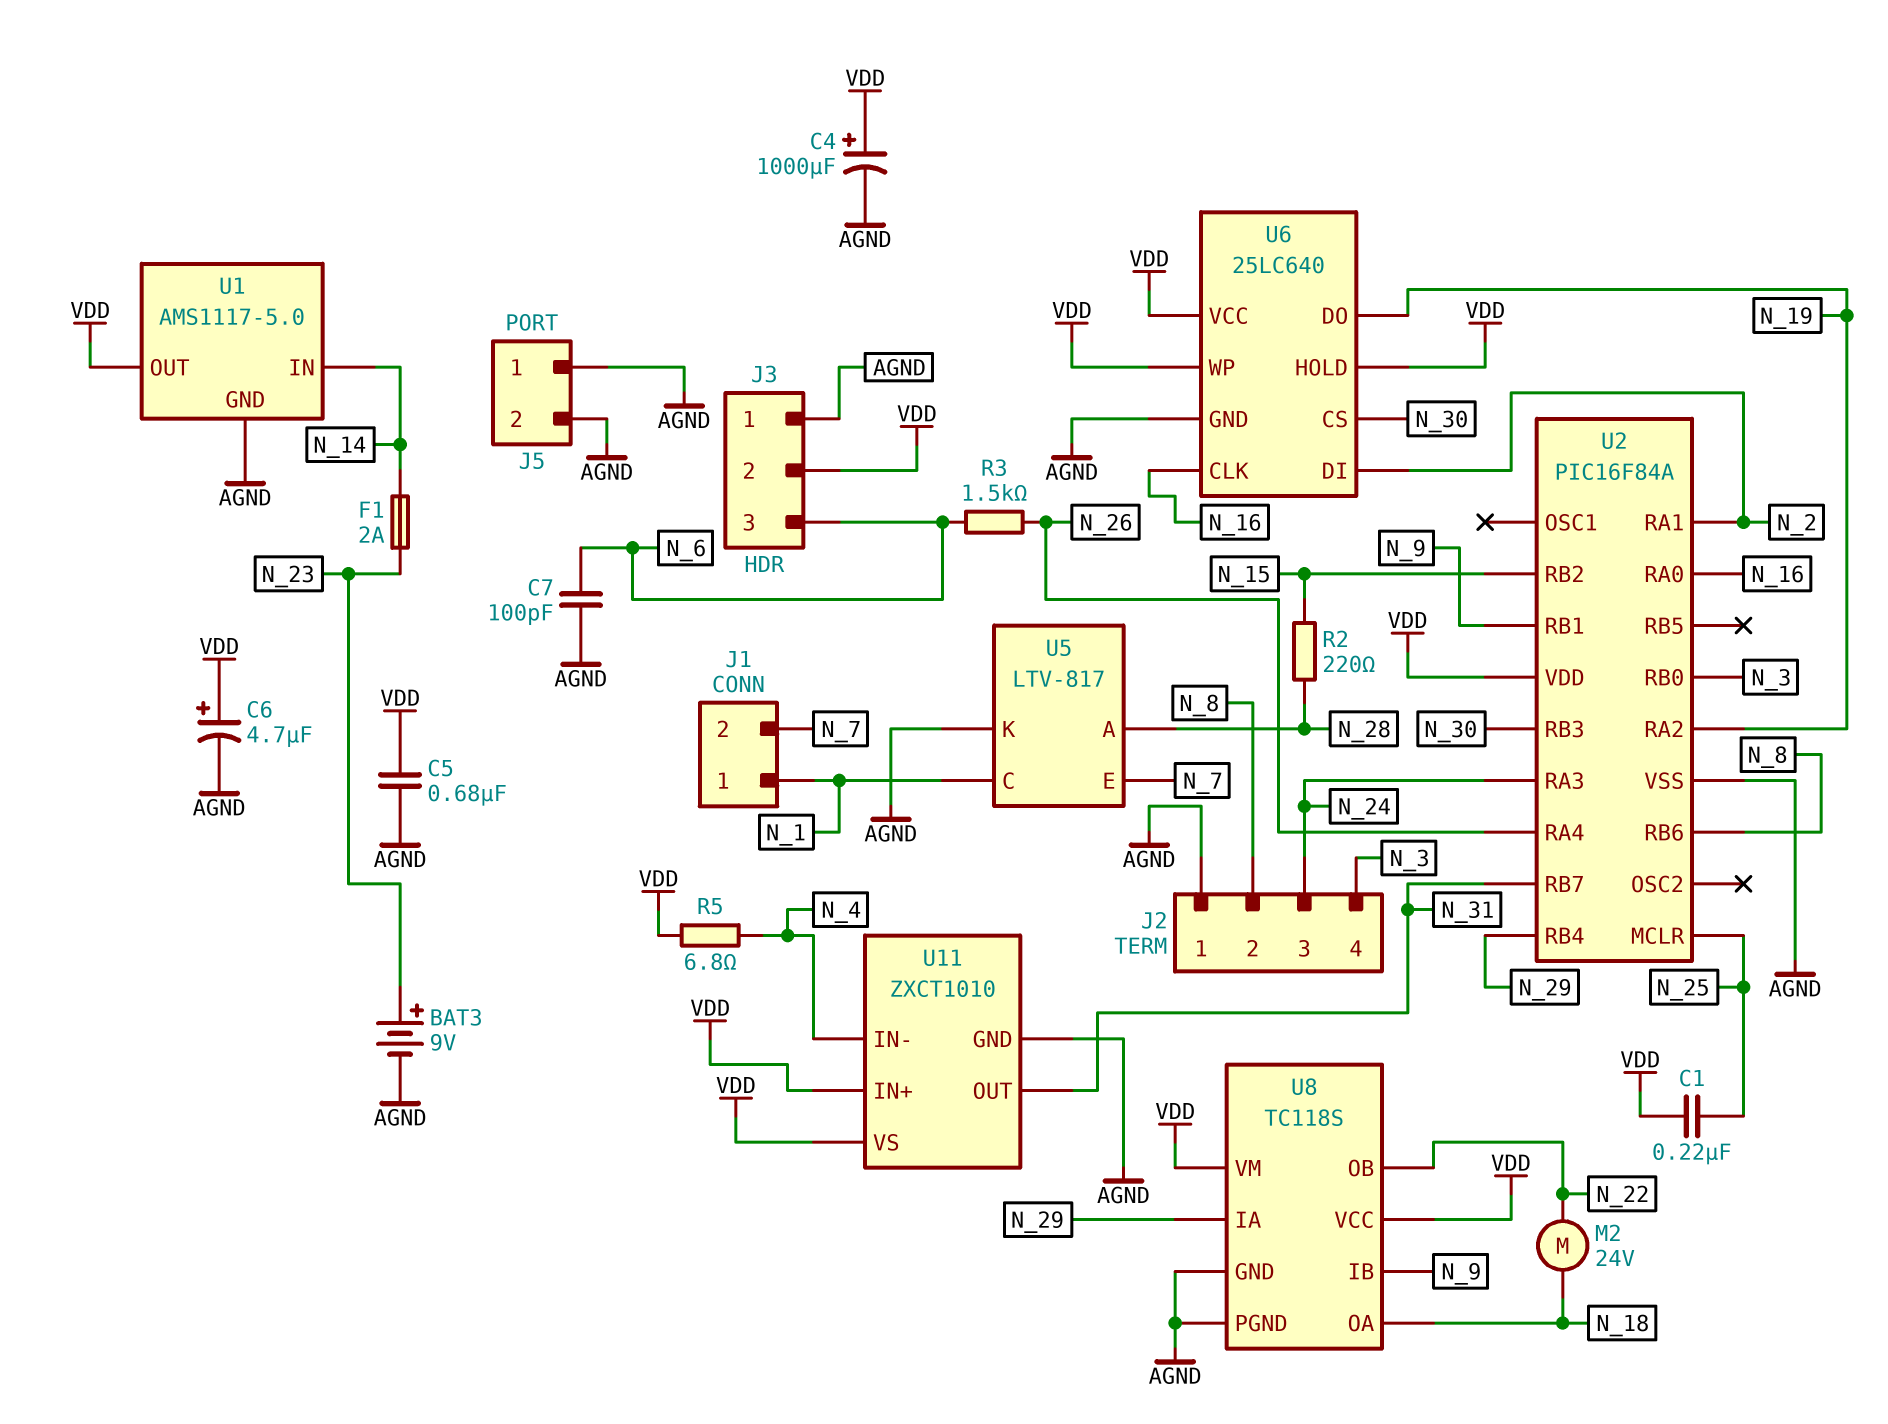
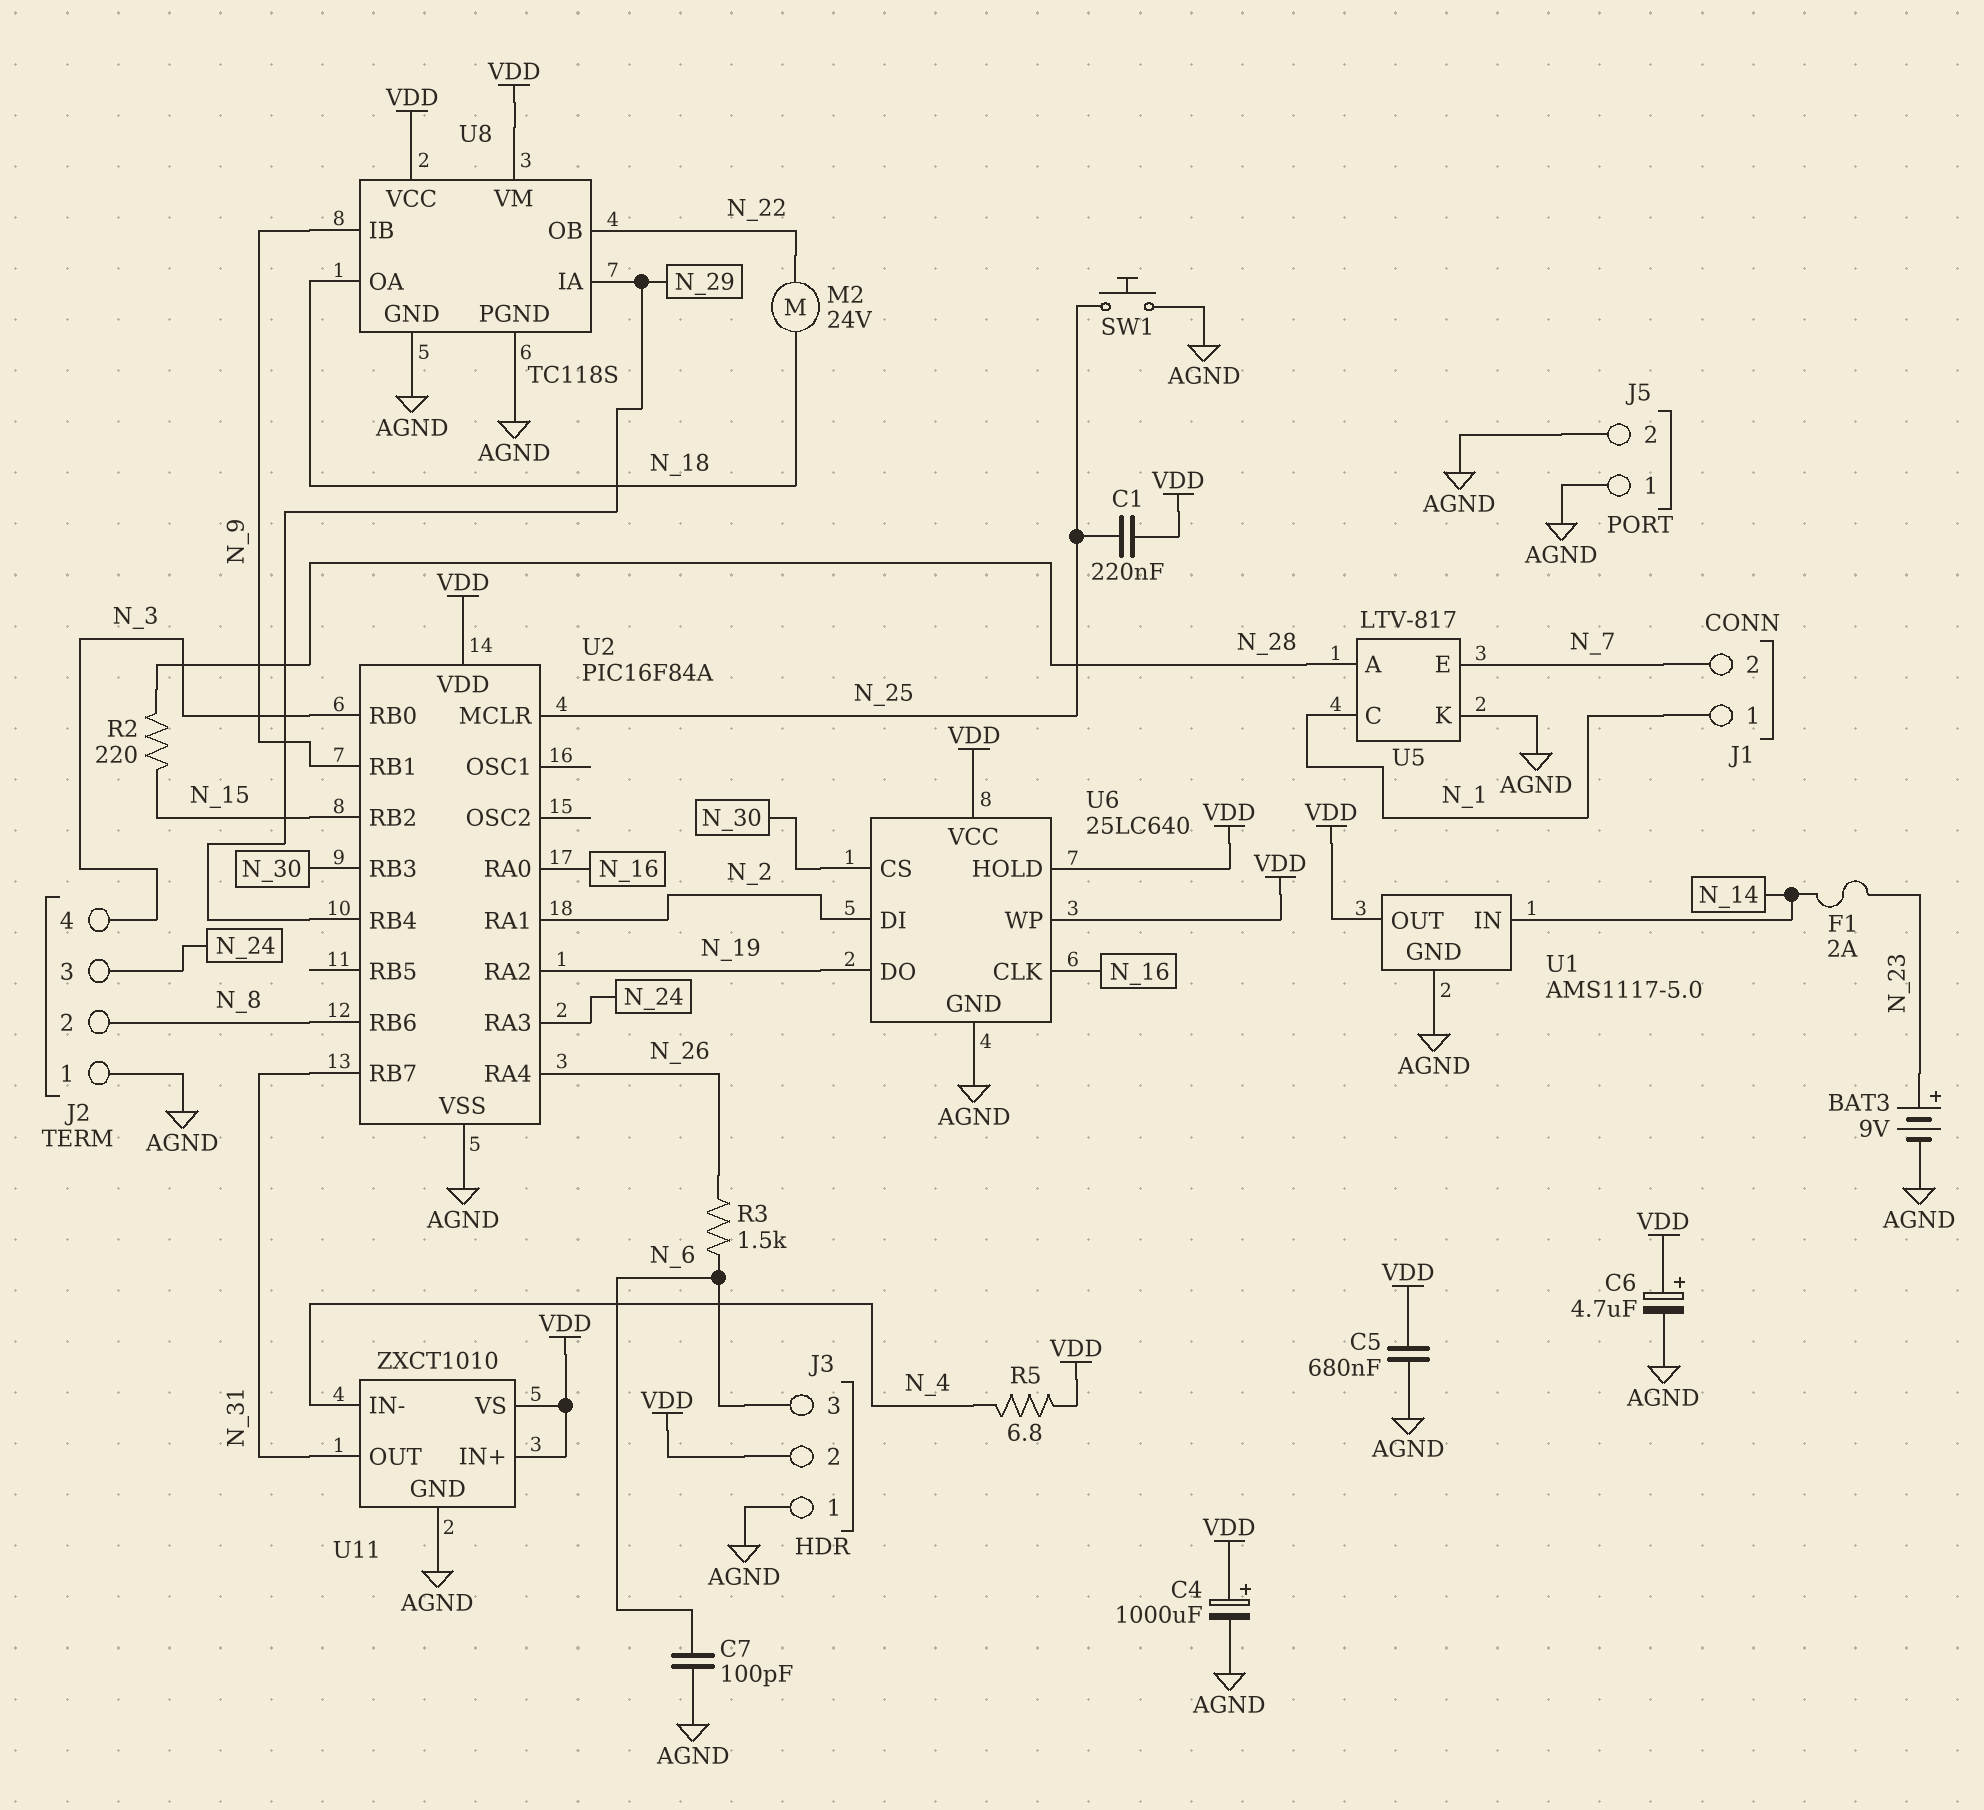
SW1: none -> button (AGND, N_25)

